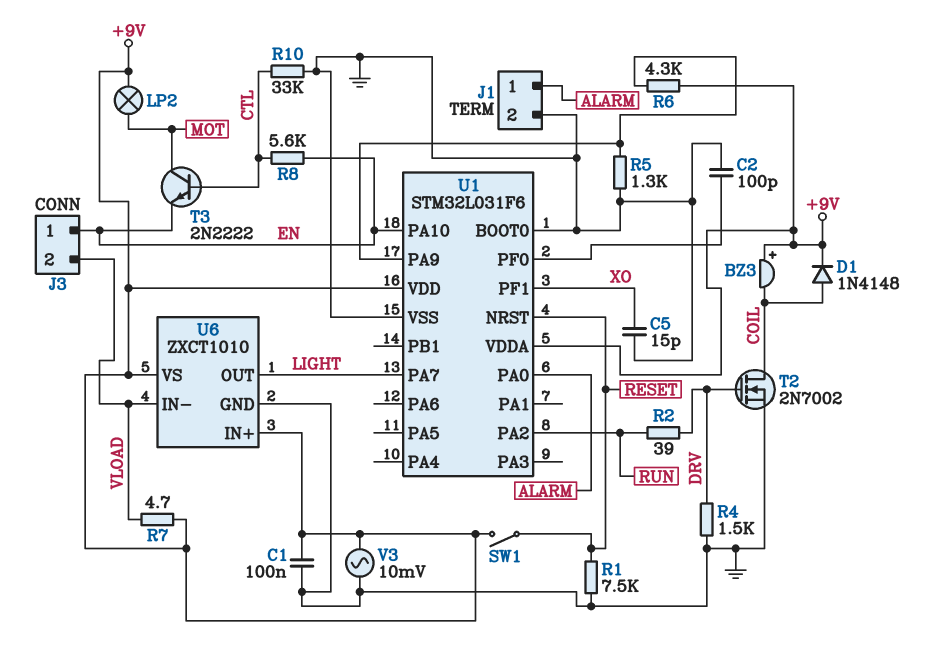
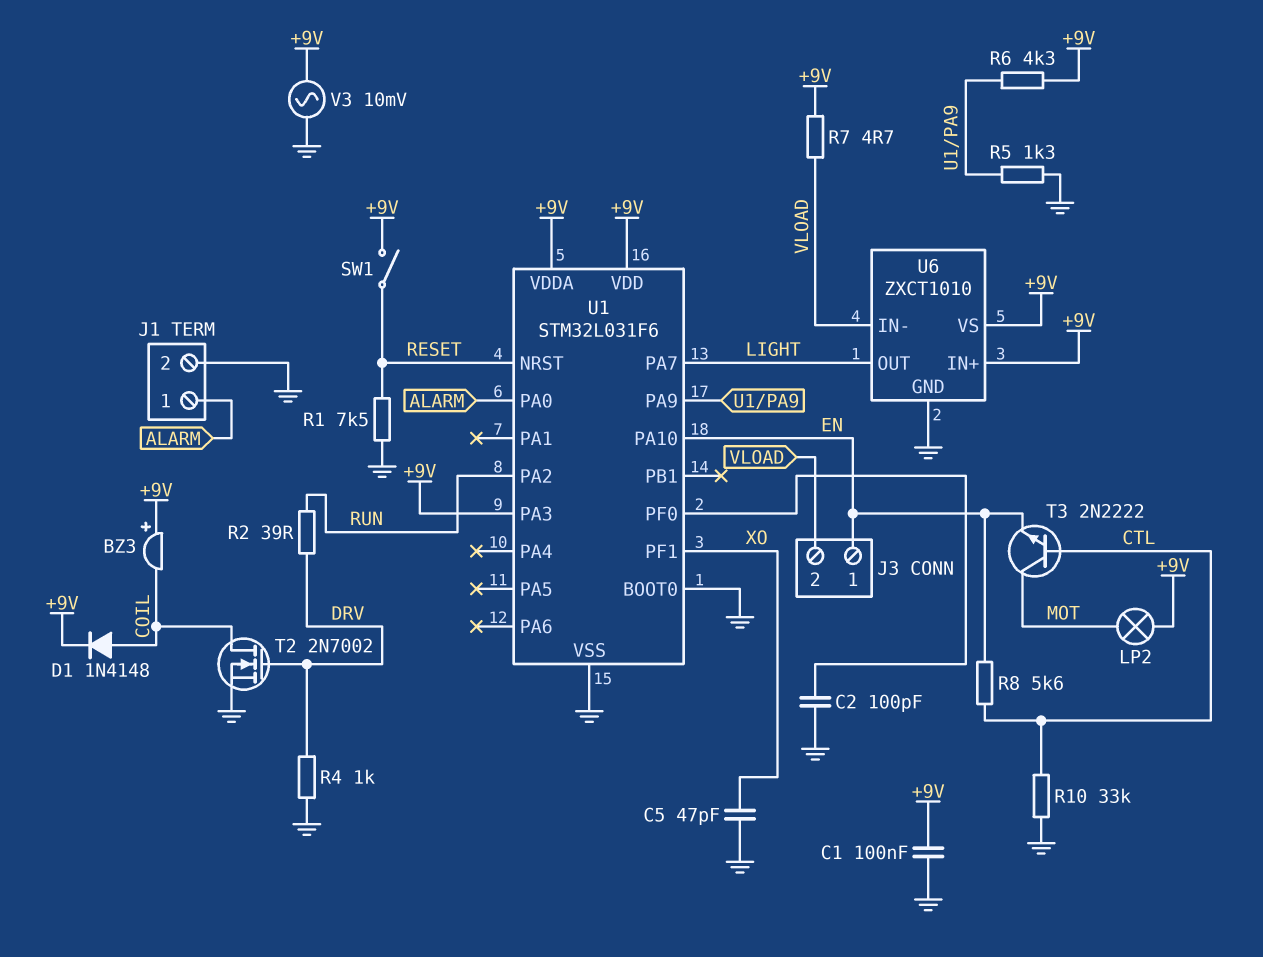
C5: 15pF (GND, XO) -> 47pF (GND, XO)
R4: 1.5k (DRV, GND) -> 1k (DRV, GND)
U1 pin PA3: none -> +9V

